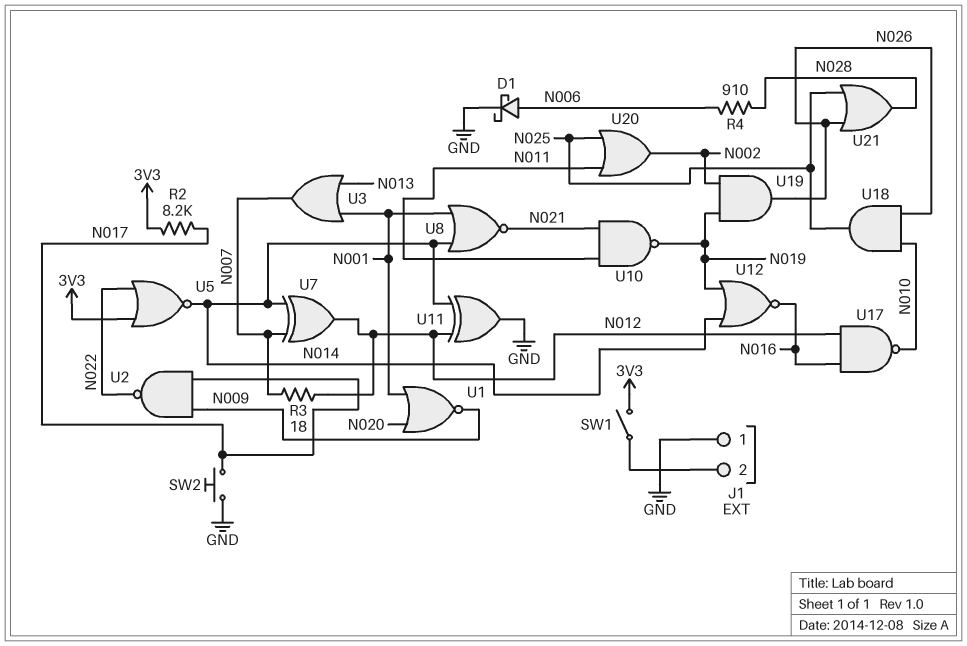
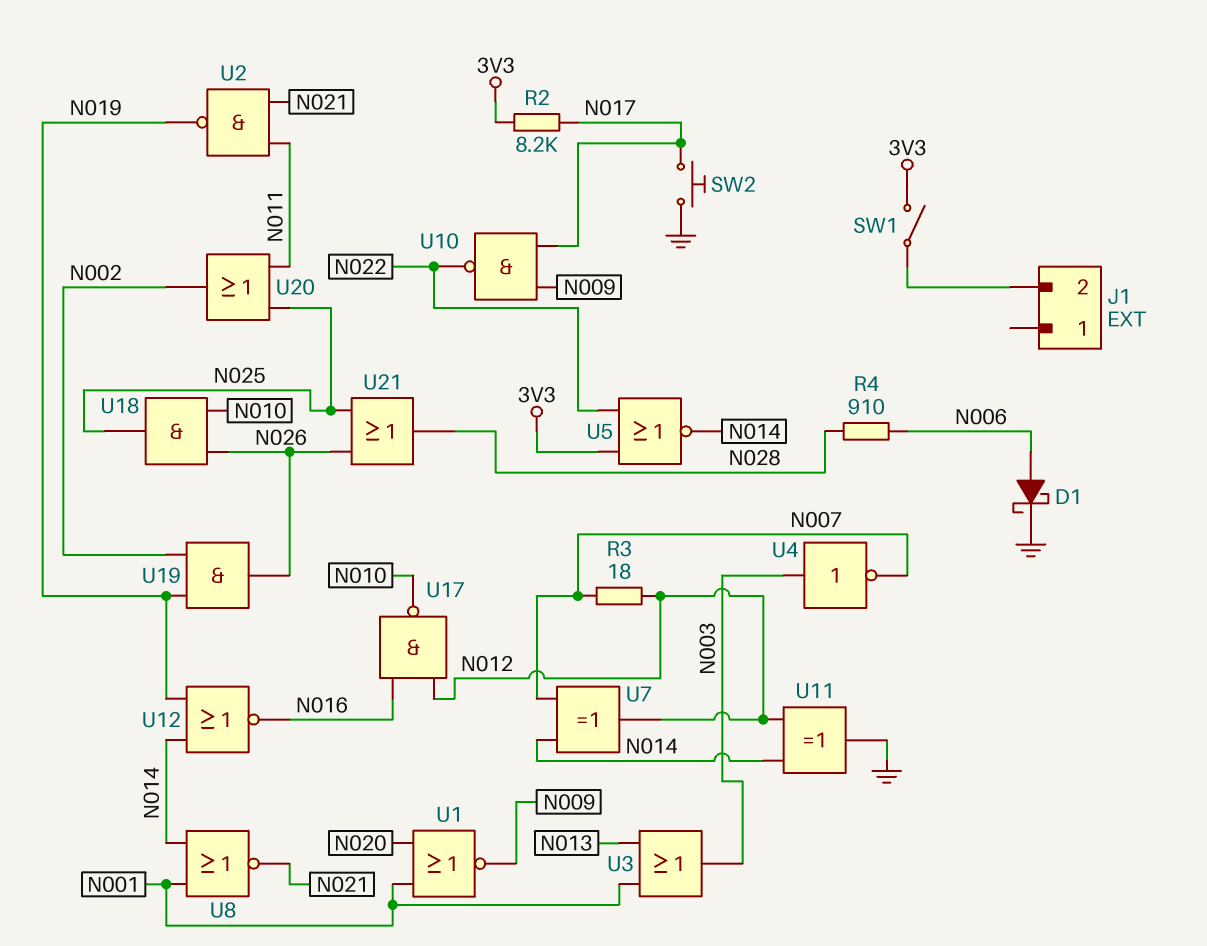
J1 pin 1: GND -> none
U2: NAND (in N009, in N017, out N022) -> NAND (in N011, in N021, out N019)
U3: OR (in N001, in N013, out N007) -> OR (in N001, in N013, out N003)
U4: none -> NOT (in N003, out N007)
U10: NAND (in N011, in N021, out N019) -> NAND (in N009, in N017, out N022)

